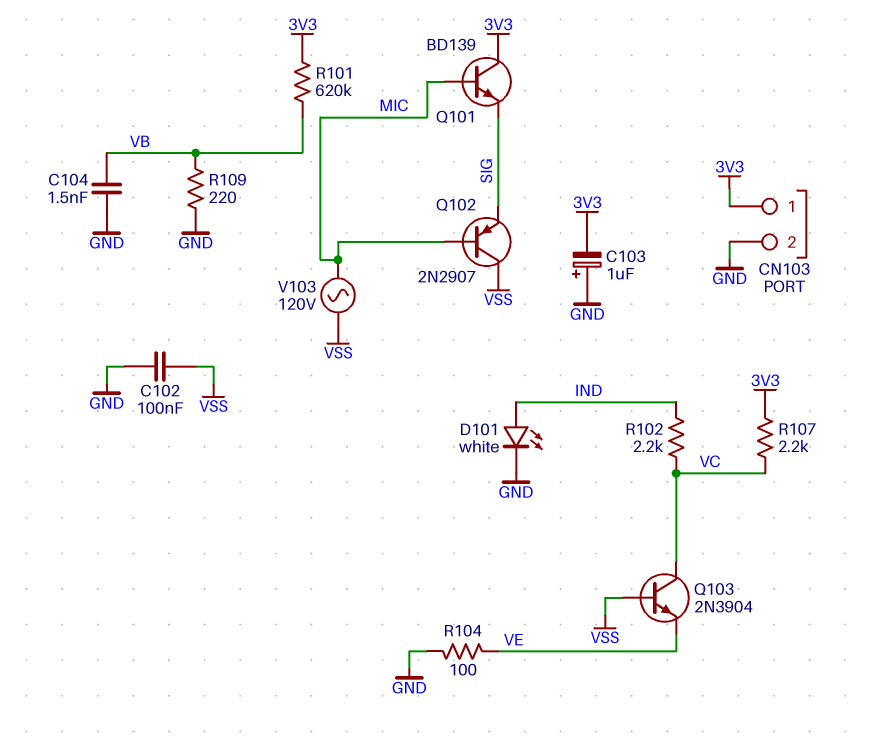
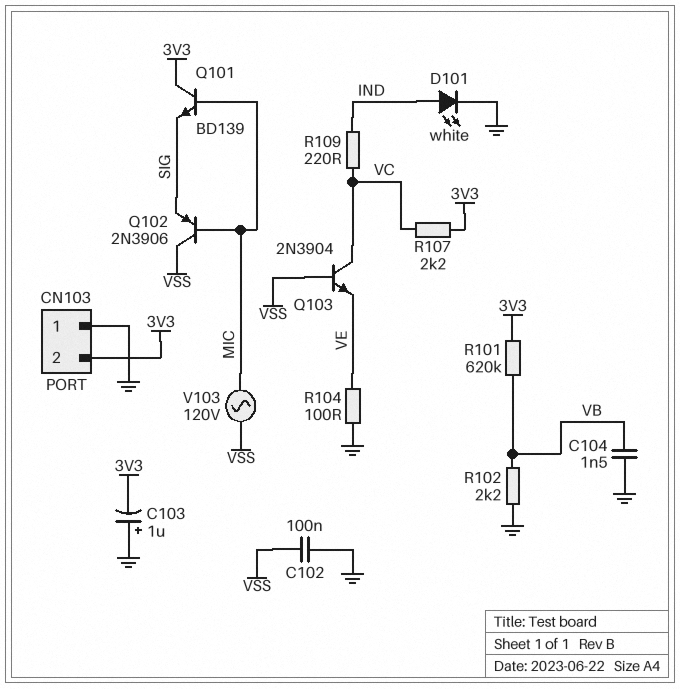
CN103 pin 1: 3V3 -> GND
CN103 pin 2: GND -> 3V3
Q102: PNP 2N2907 (B MIC, C VSS, E SIG) -> PNP 2N3906 (B MIC, C VSS, E SIG)
R102: 2.2k (IND, VC) -> 2.2k (GND, VB)
R109: 220 (GND, VB) -> 220 (IND, VC)

